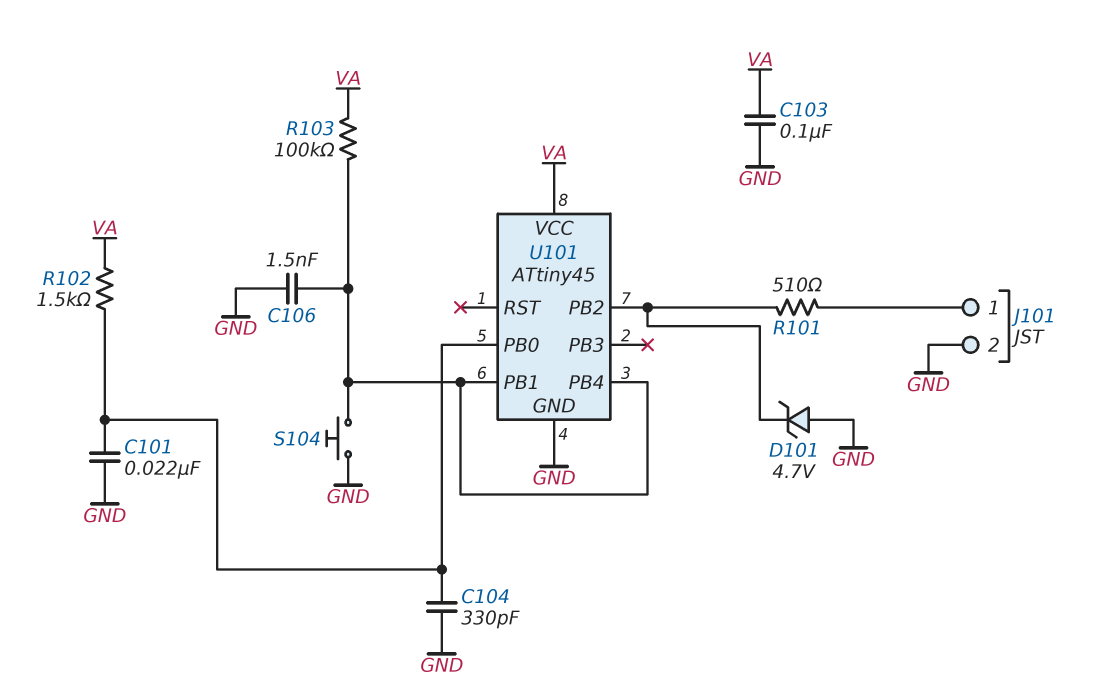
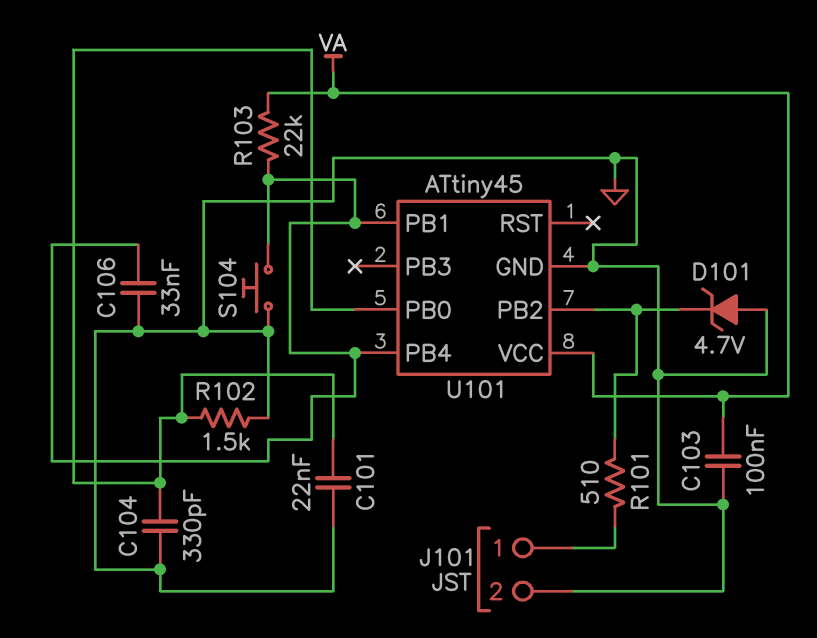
C106: 1.5nF (GND, U101/PB1) -> 33nF (GND, U101/PB1)
R102: 1.5k (U101/PB0, VA) -> 1.5k (GND, U101/PB0)
R103: 100k (U101/PB1, VA) -> 22k (U101/PB1, VA)

